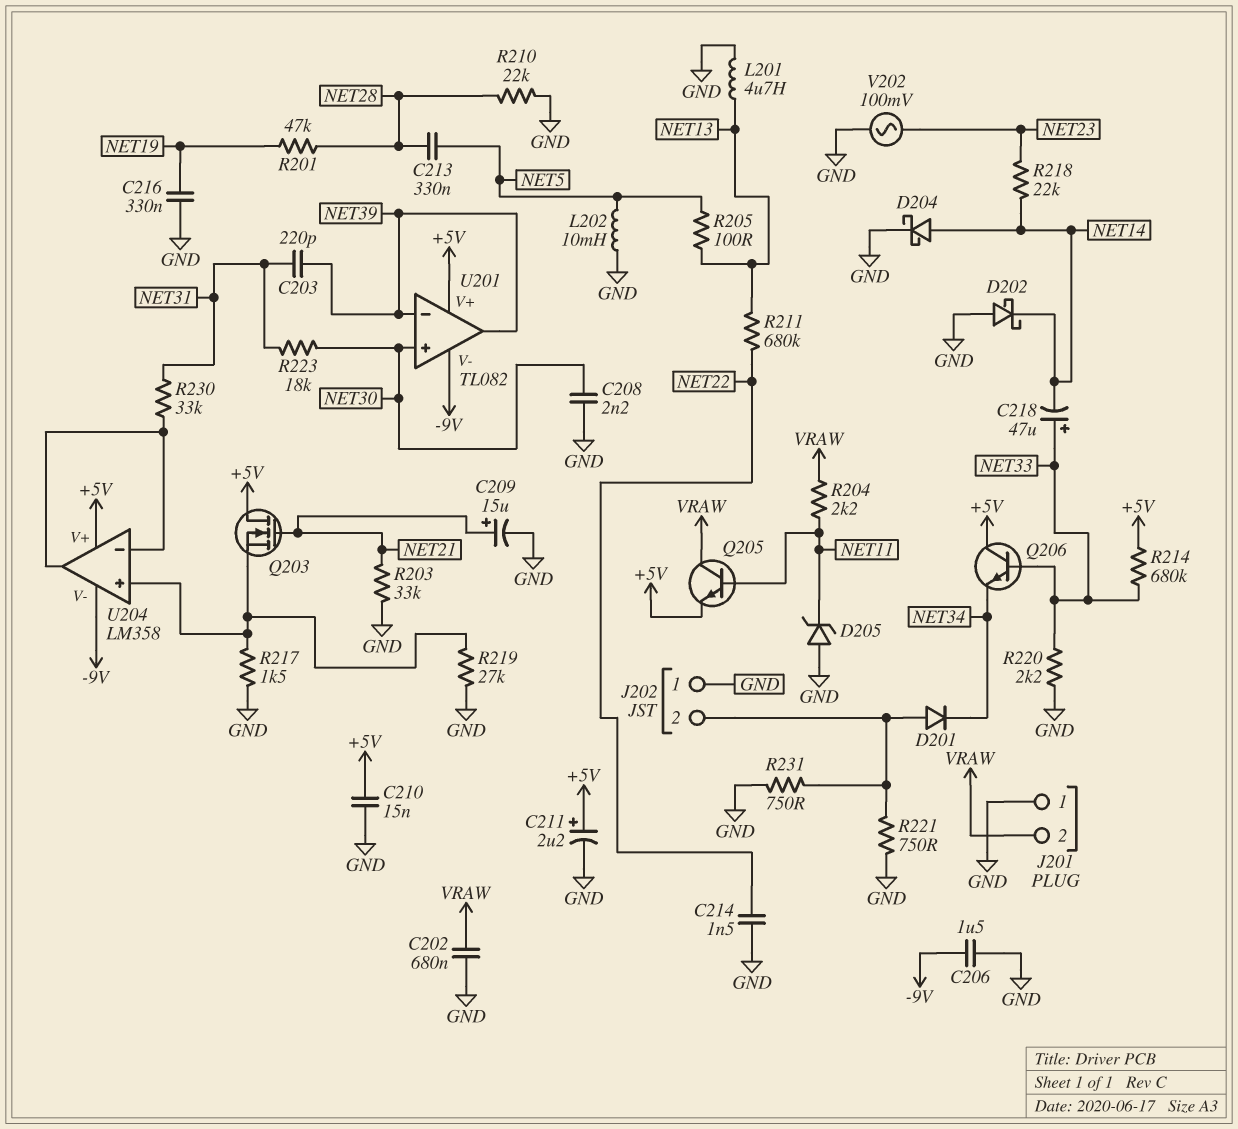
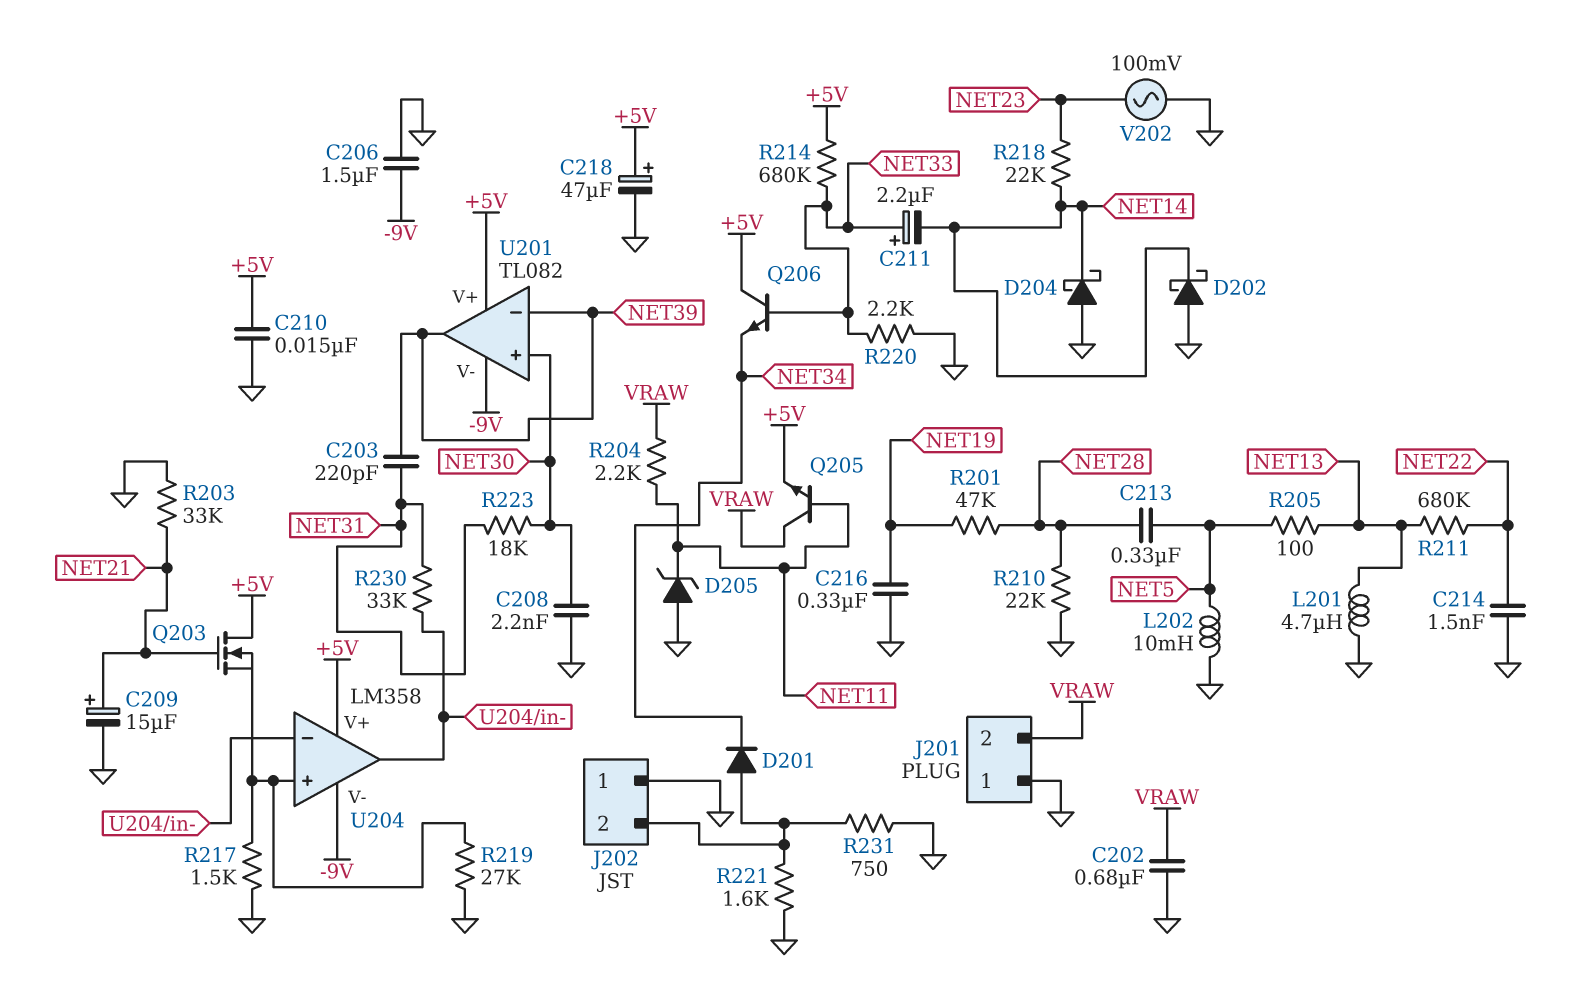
C211: 2.2uF (plus +5V, minus GND) -> 2.2uF (plus NET33, minus NET14)
C218: 47uF (plus NET33, minus NET14) -> 47uF (plus +5V, minus GND)
D204: schottky (A NET14, K GND) -> schottky (A GND, K NET14)
R221: 750 (GND, J202/2) -> 1.6k (GND, J202/2)

